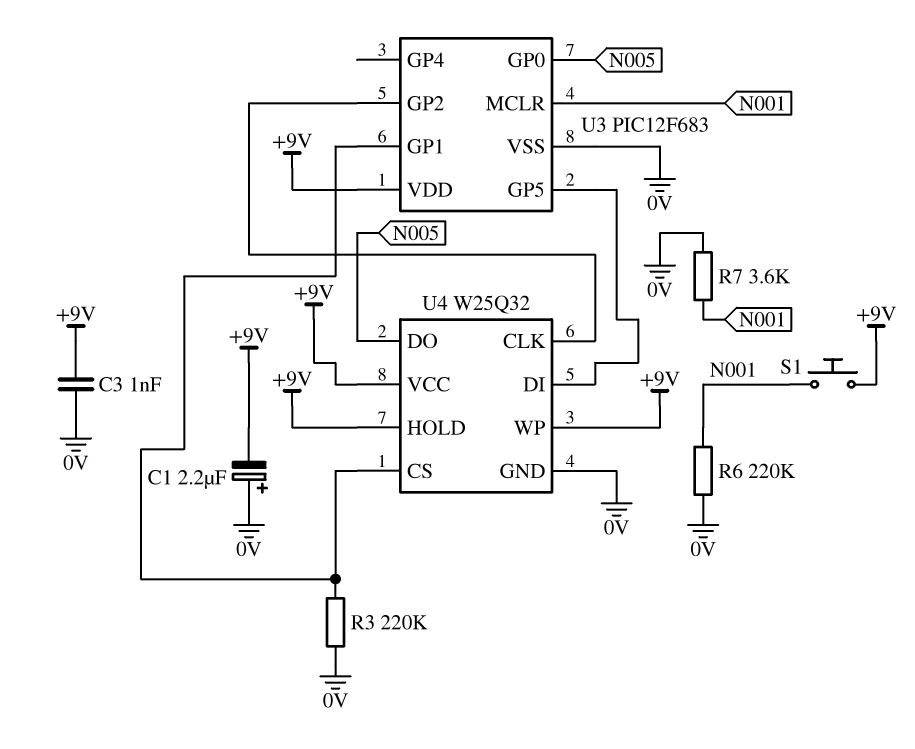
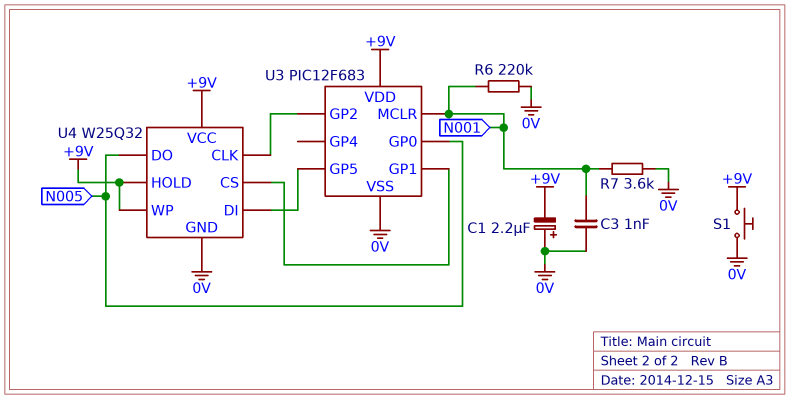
C3: 1nF (+9V, 0V) -> 1nF (0V, N001)
R3: 220k (0V, U3/GP1) -> none
S1: button (+9V, N001) -> button (+9V, 0V)

